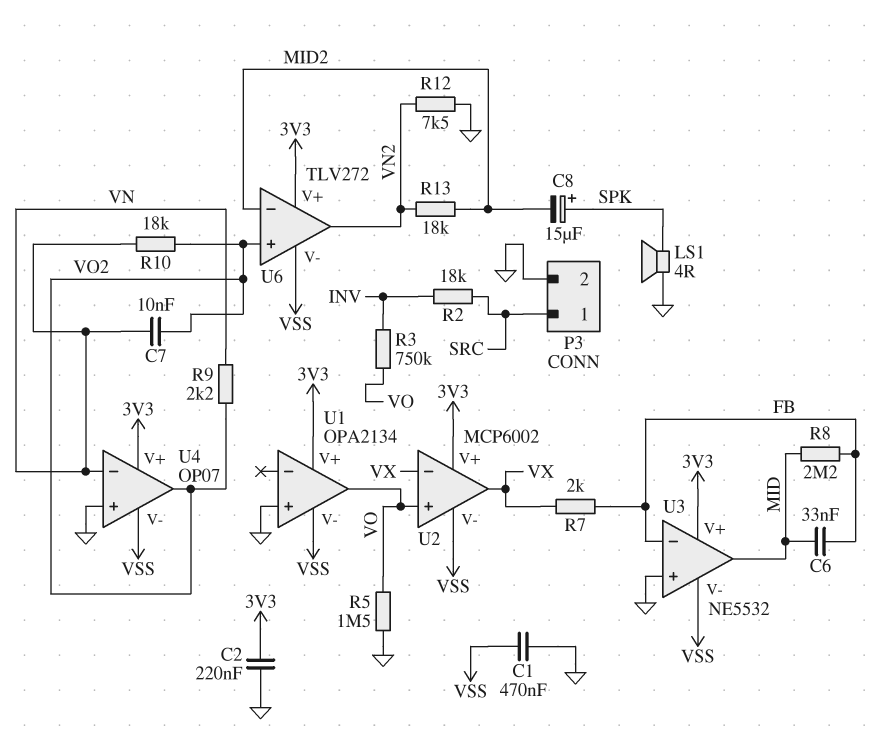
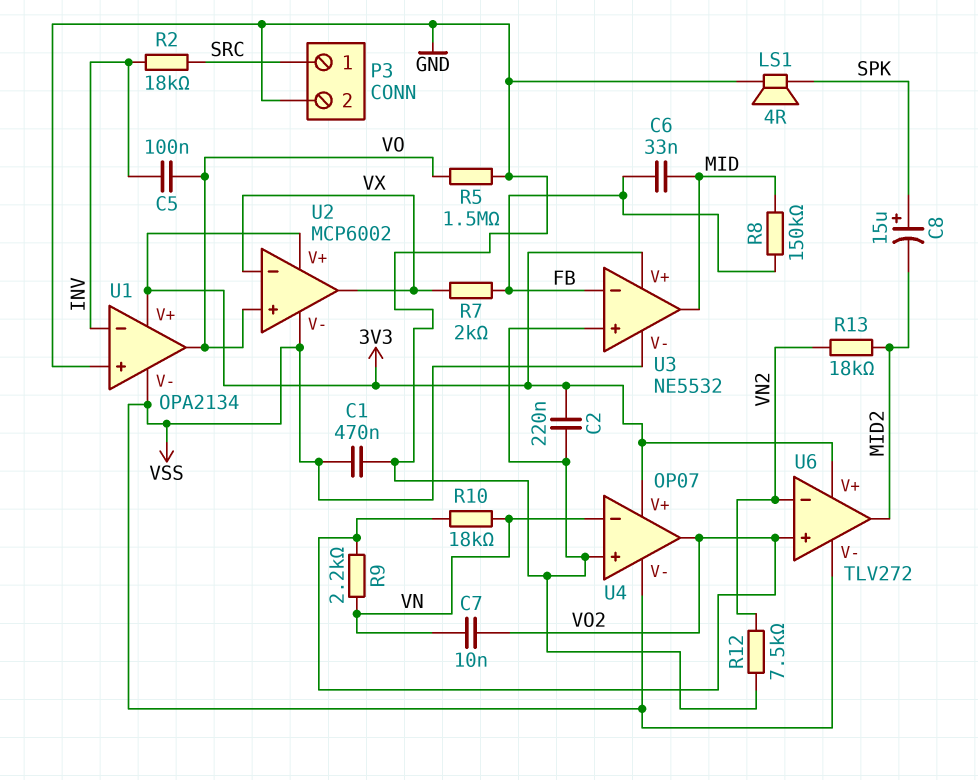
C5: none -> 100nF (INV, VO)
R3: 750k (INV, VO) -> none
R8: 2.2M (FB, MID) -> 150k (FB, MID)
U1 pin in-: none -> INV
U6 pin in-: MID2 -> VN2
U6 pin out: VN2 -> MID2

